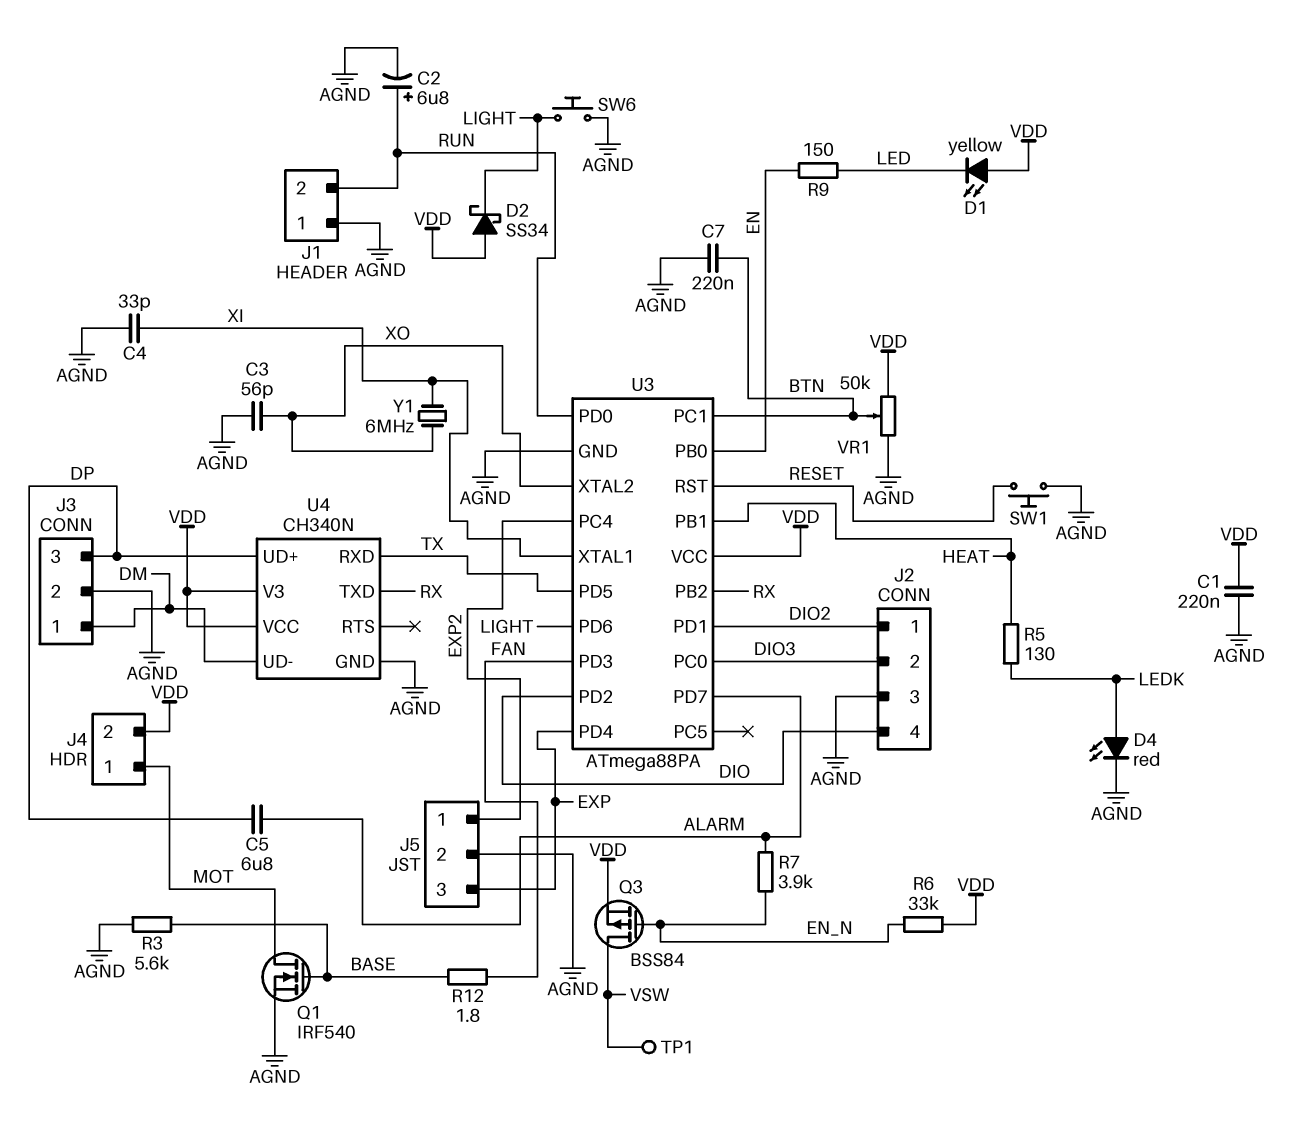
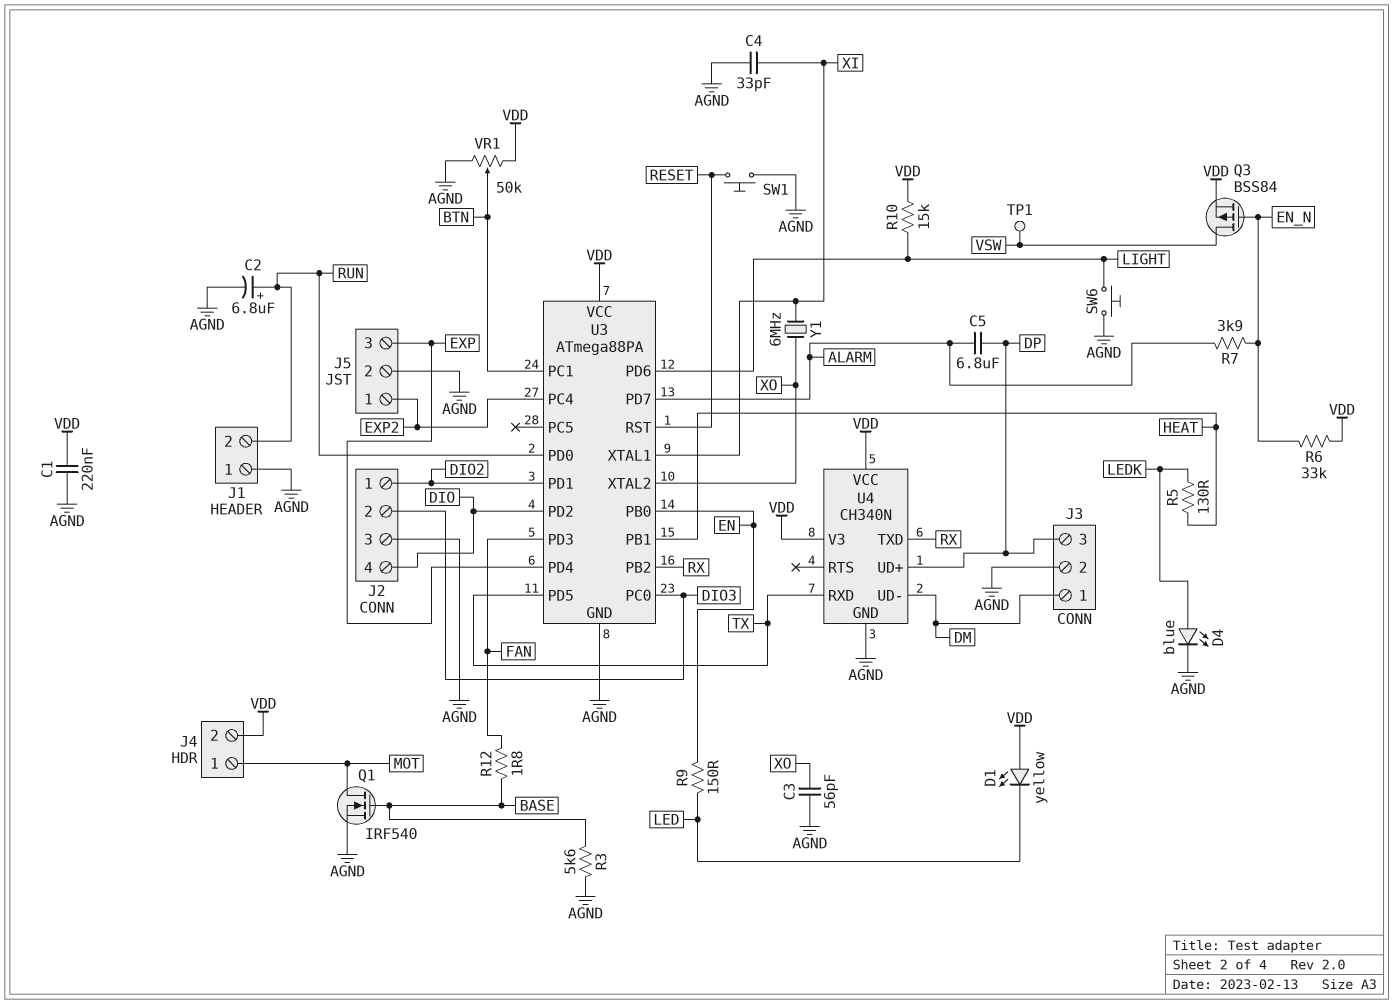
C7: 220nF (AGND, BTN) -> none
D2: schottky SS34 (A VDD, K LIGHT) -> none
D4: LED red (A LEDK, K AGND) -> LED blue (A LEDK, K AGND)
R10: none -> 15k (LIGHT, VDD)

